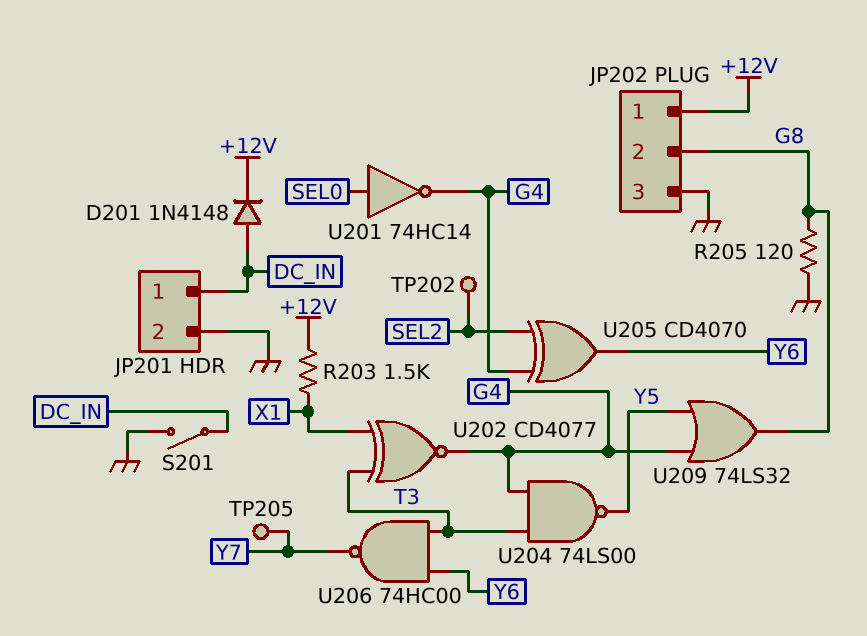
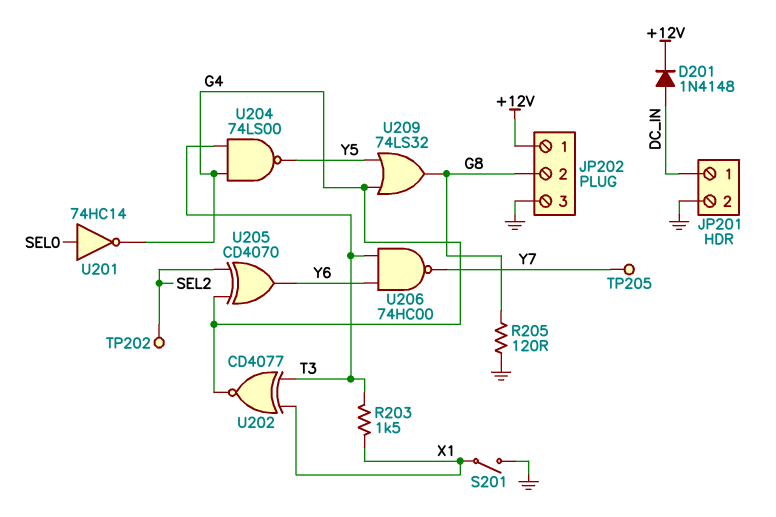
R203: 1.5k (+12V, X1) -> 1.5k (T3, X1)
S201: switch (DC_IN, GND) -> switch (GND, X1)

